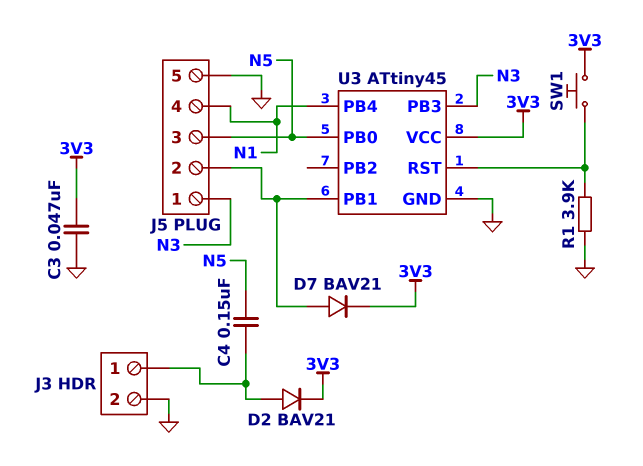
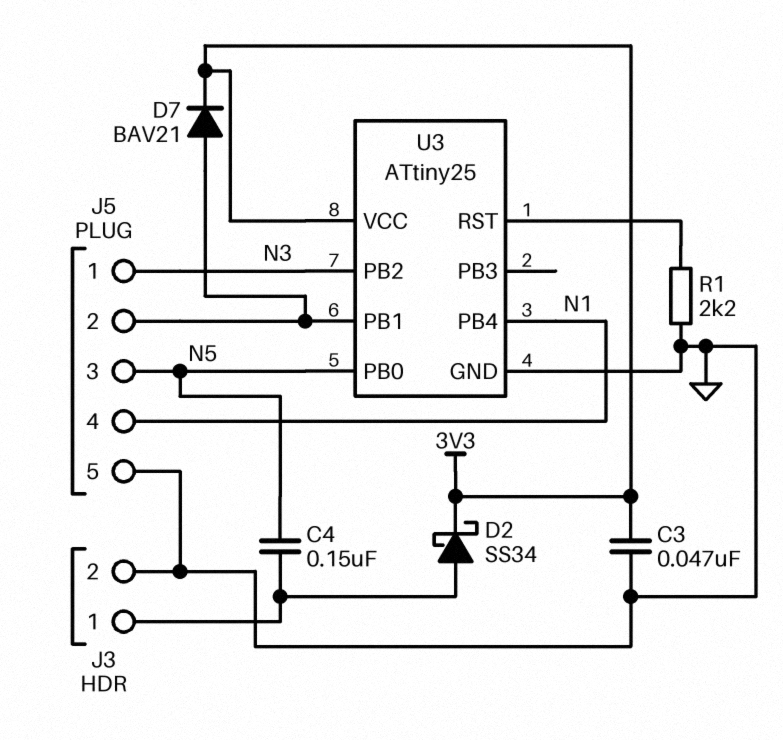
D2: diode BAV21 (A J3/1, K 3V3) -> schottky SS34 (A J3/1, K 3V3)
R1: 3.9k (GND, U3/RST) -> 2.2k (GND, U3/RST)
SW1: button (3V3, U3/RST) -> none
U3: ATtiny45 -> ATtiny25
U3 pin PB2: none -> N3
U3 pin PB3: N3 -> none

